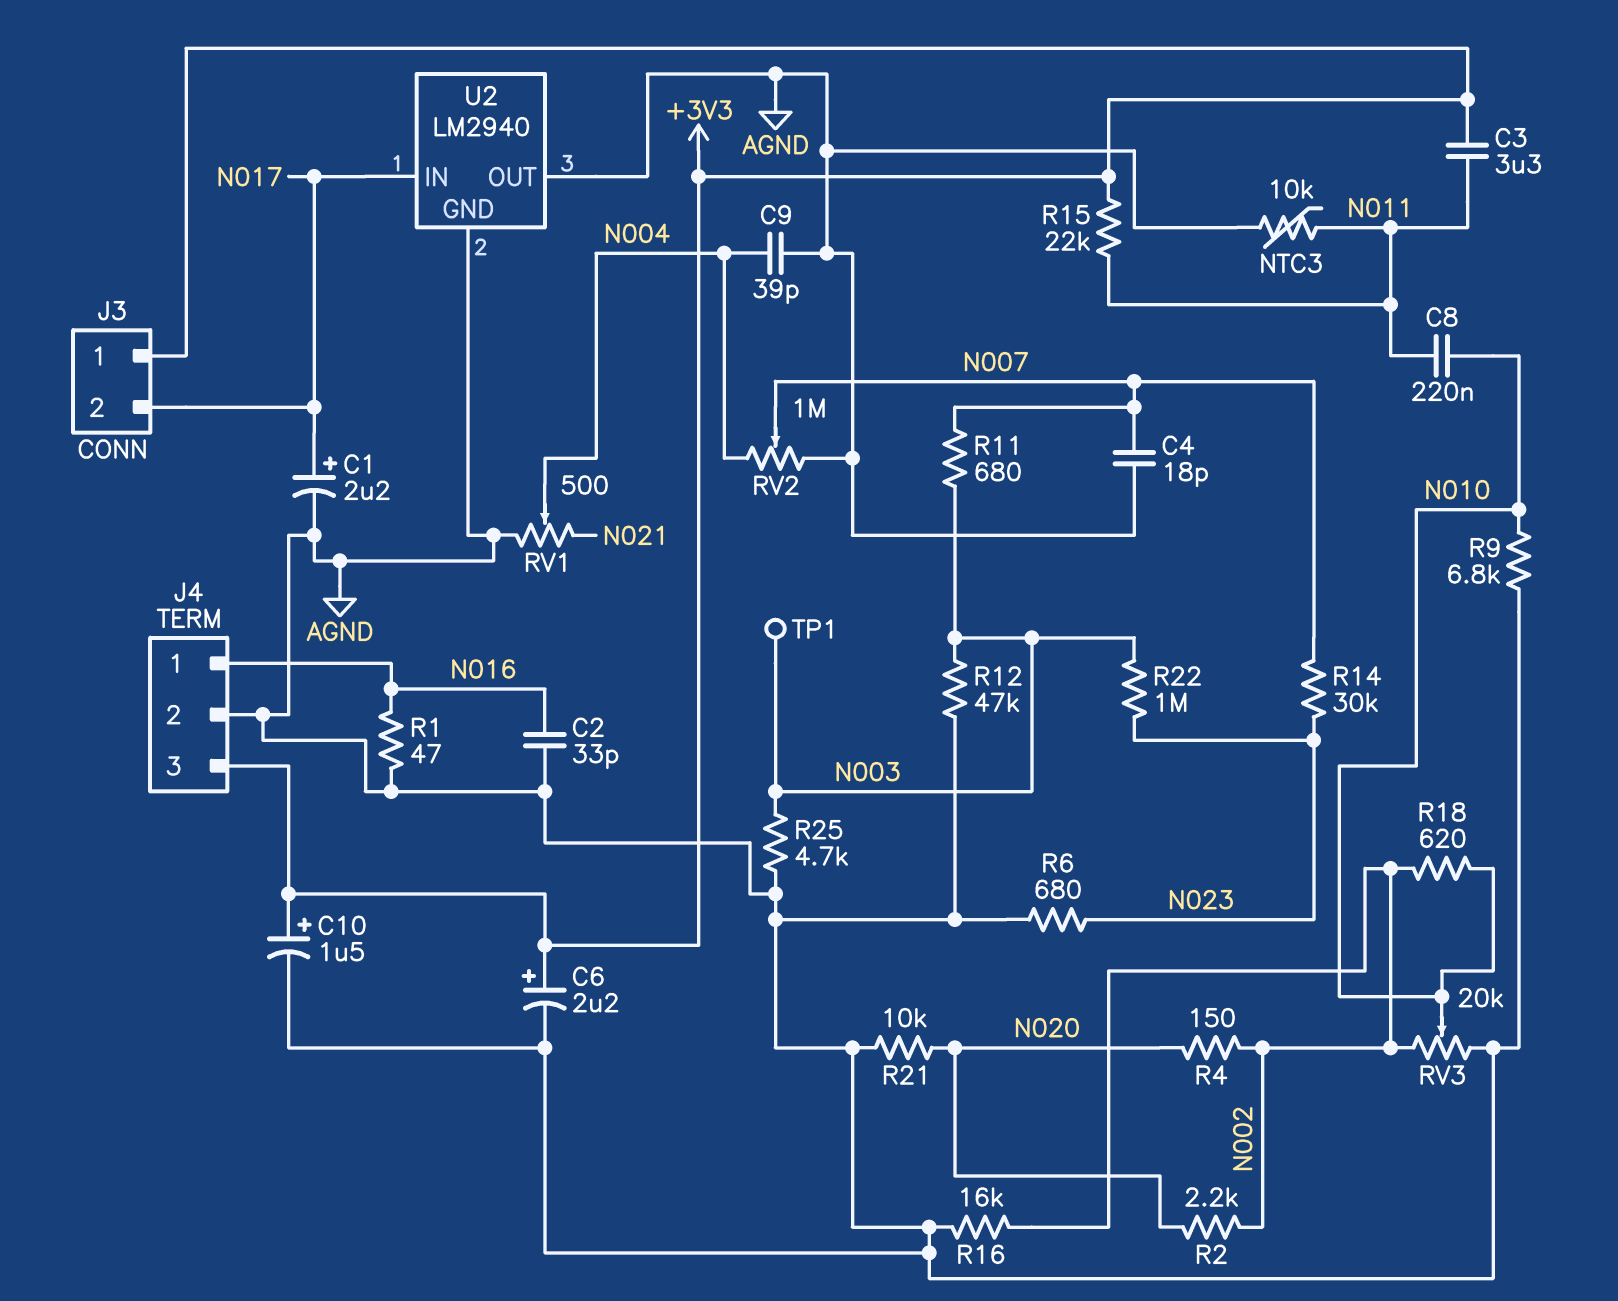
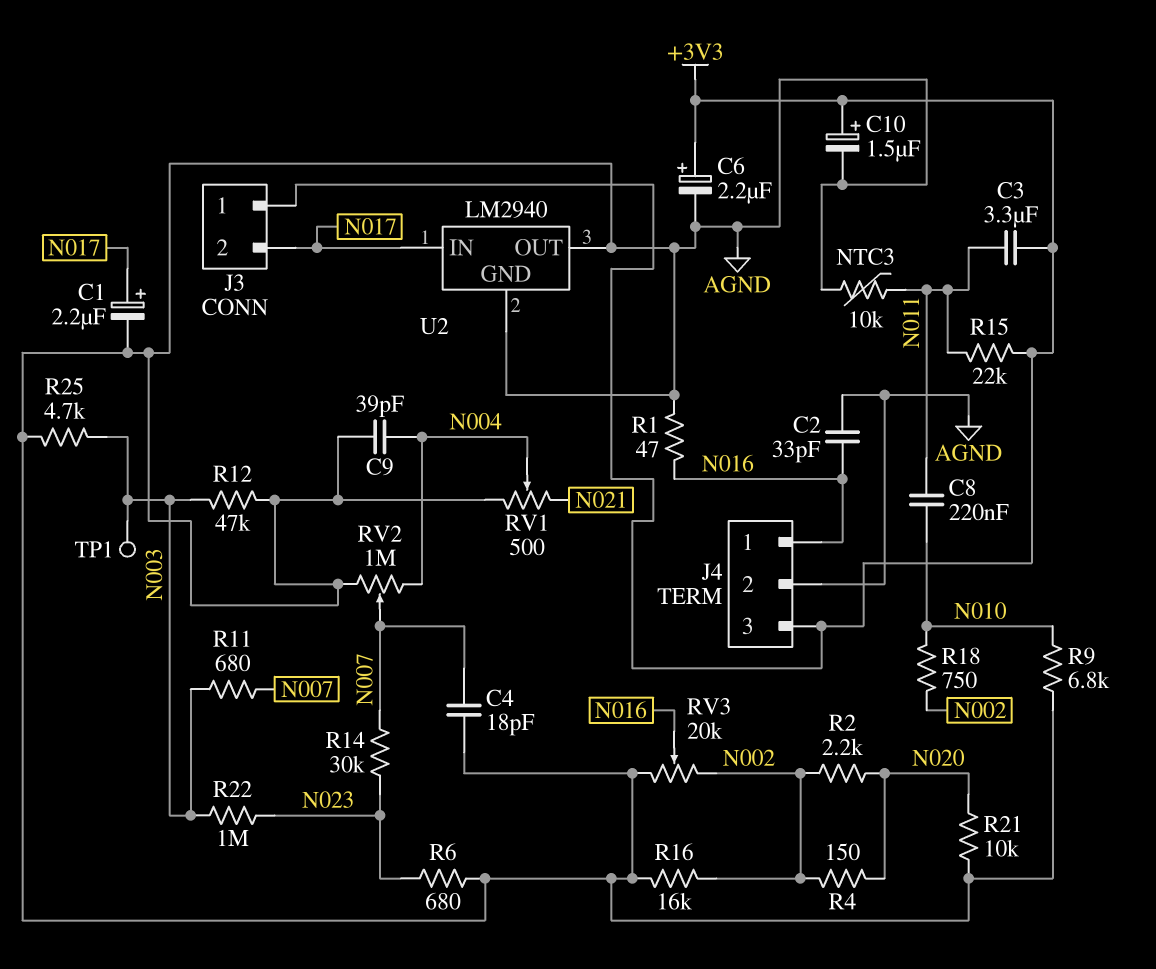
R18: 620 (N002, N010) -> 750 (N002, N010)
RV3: 20k (AGND, N002, wiper N010) -> 20k (AGND, N002, wiper N016)

